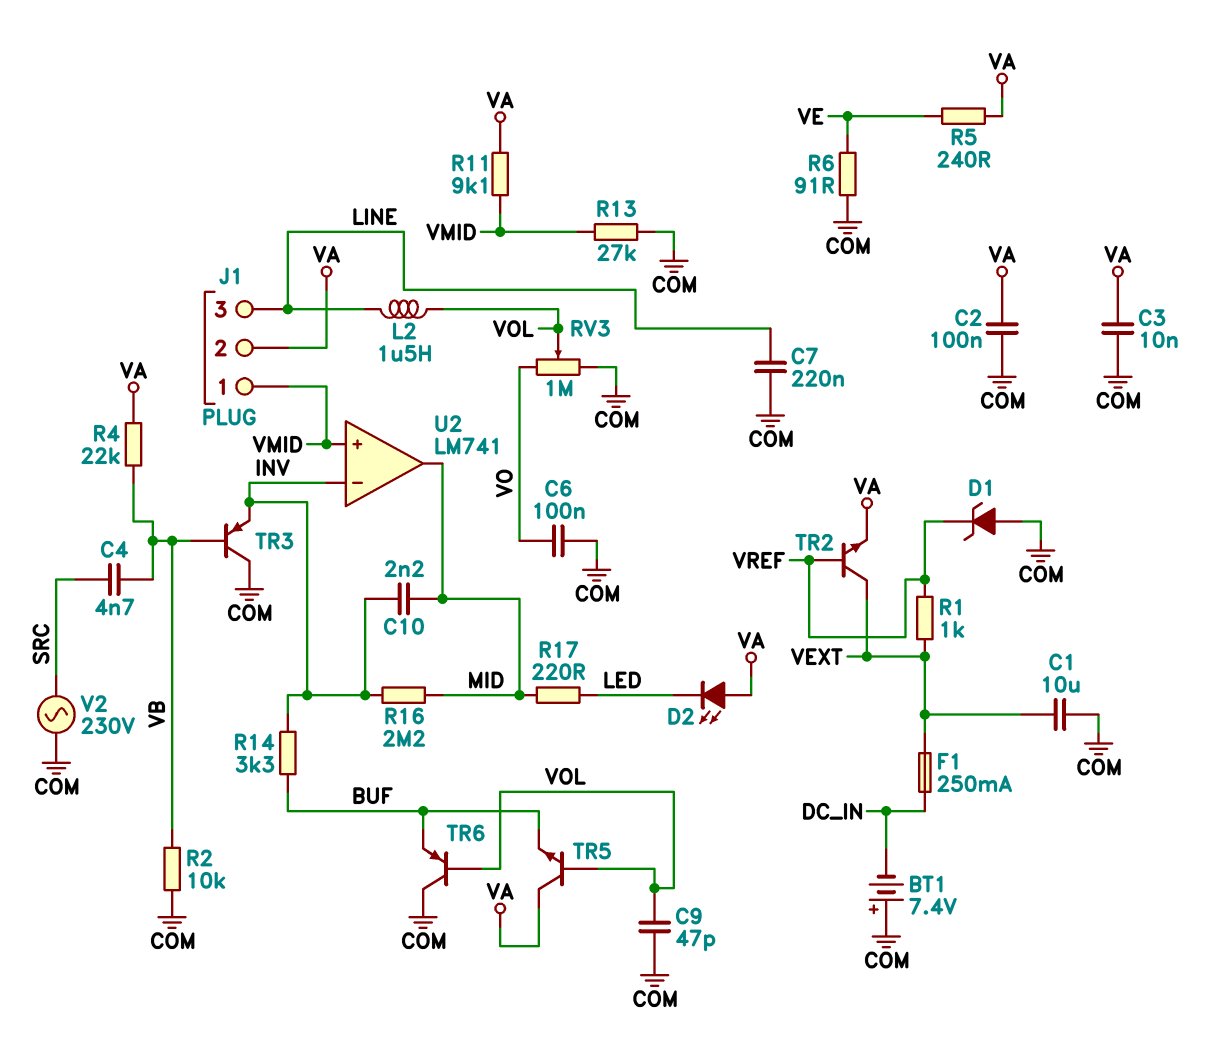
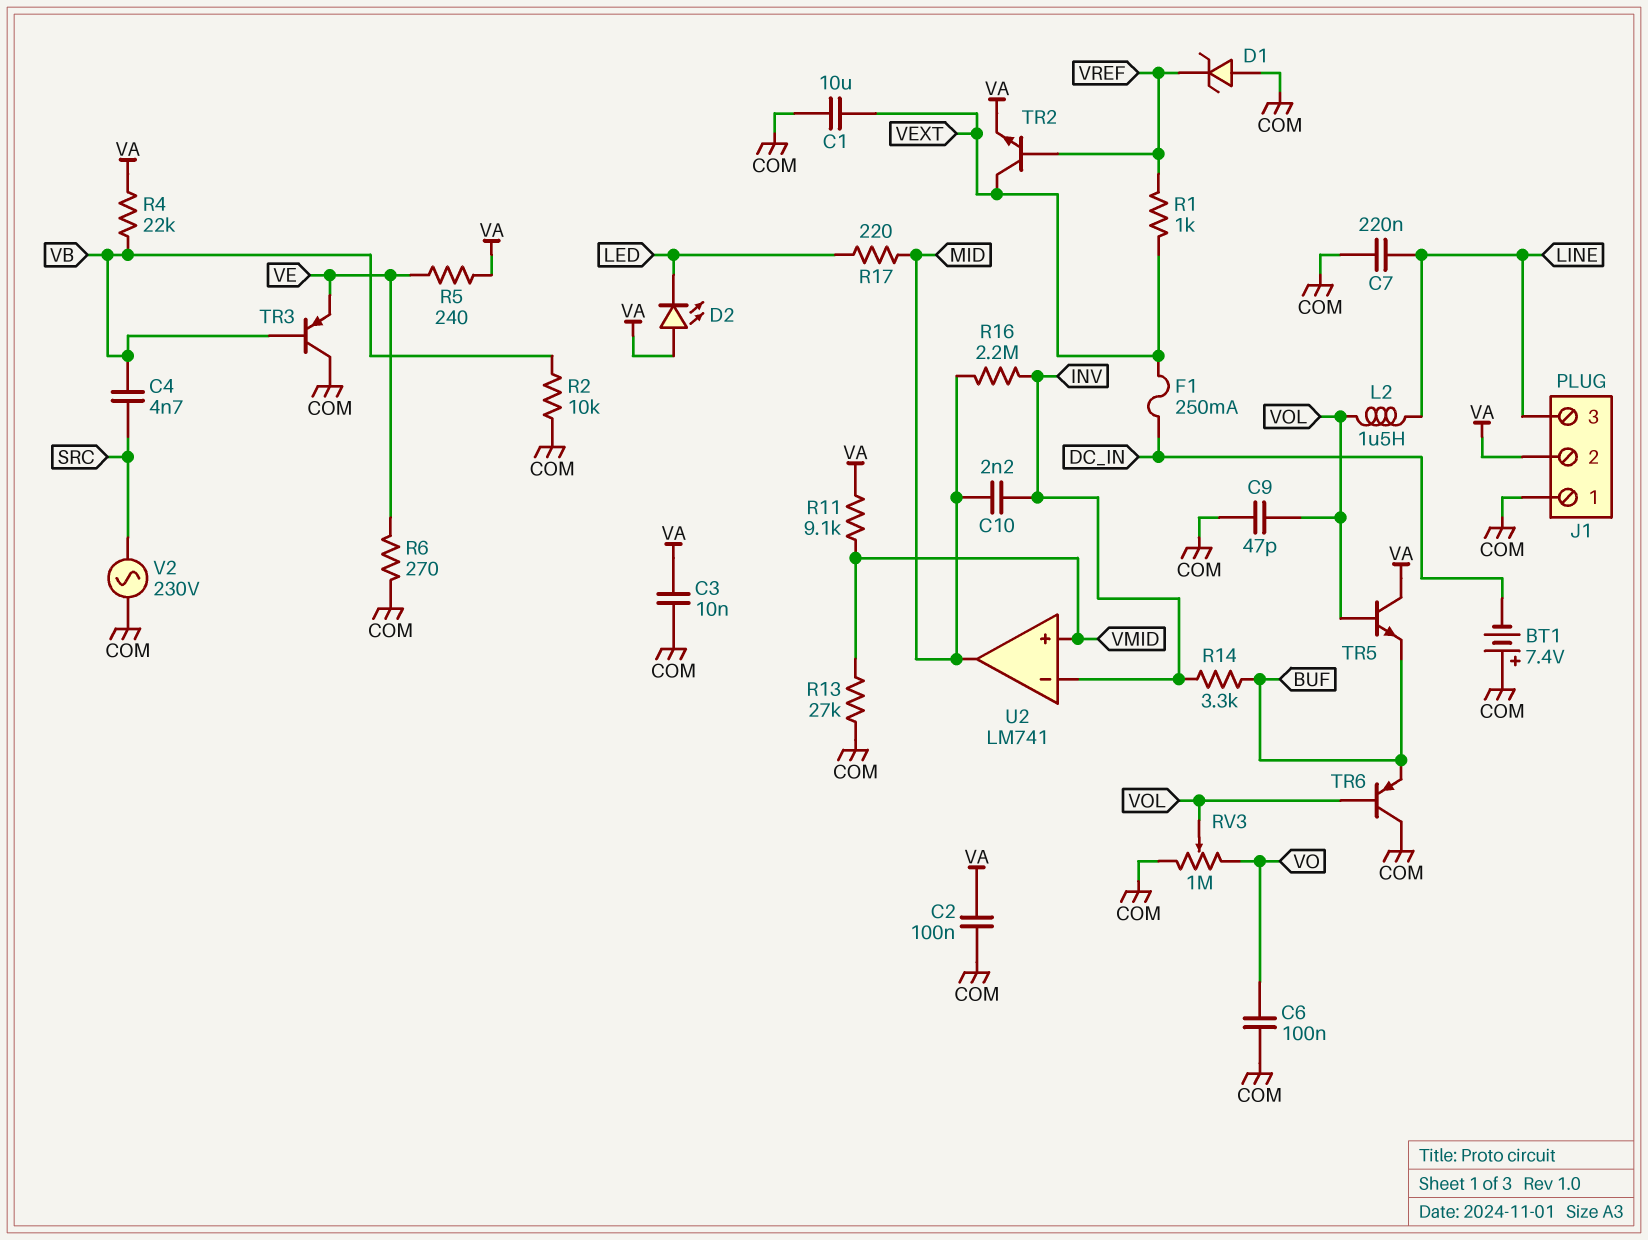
J1 pin 1: VMID -> COM
R6: 91 (COM, VE) -> 270 (COM, VE)
TR3: PNP (B VB, C COM, E INV) -> PNP (B VB, C COM, E VE)

